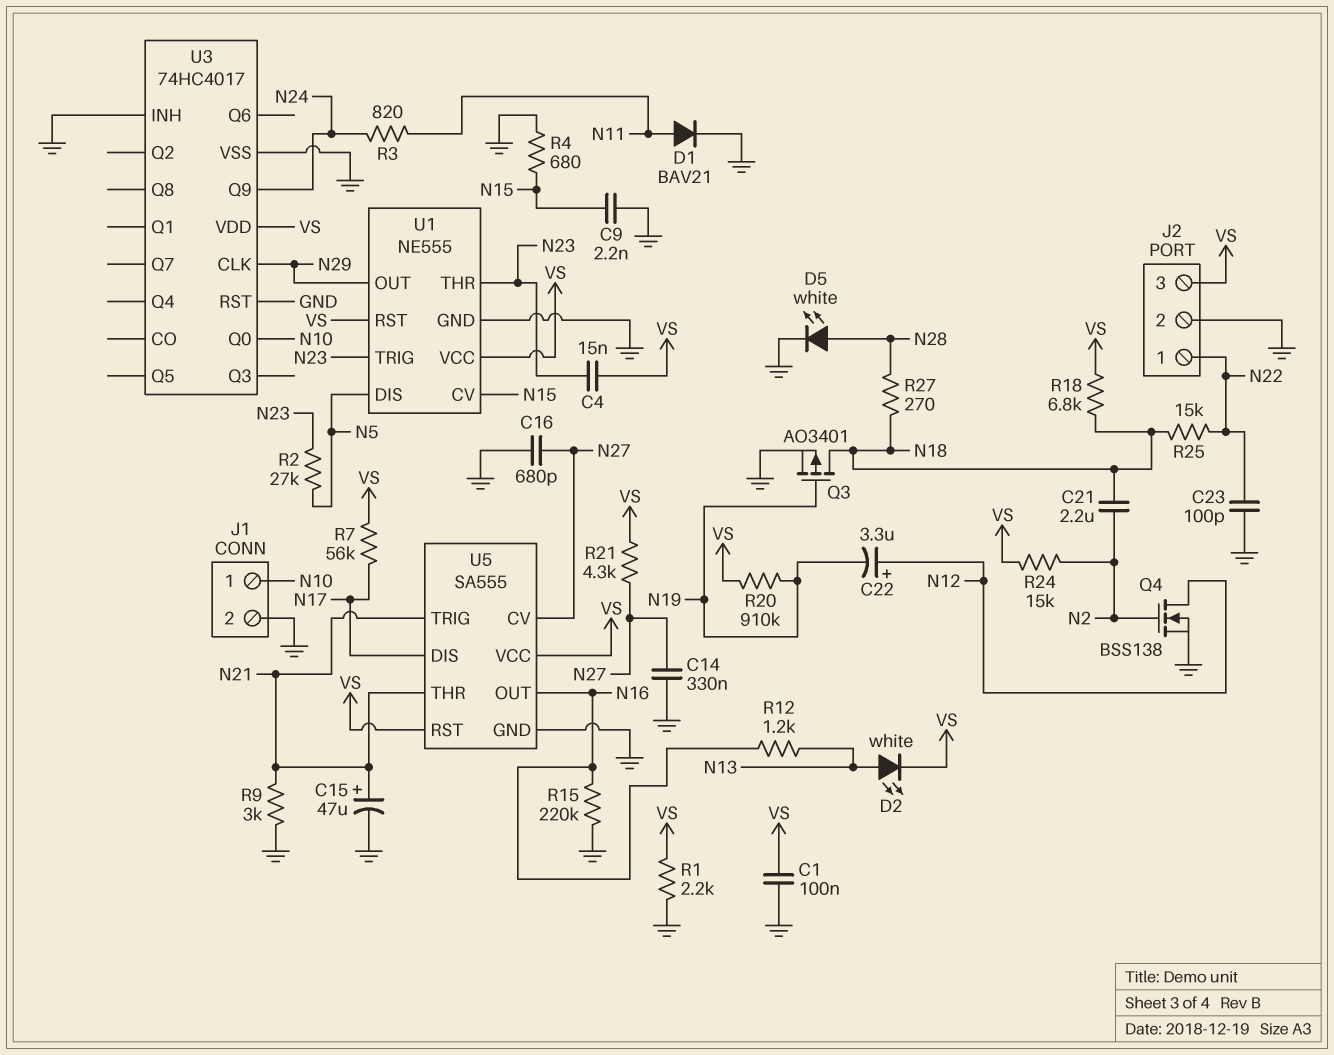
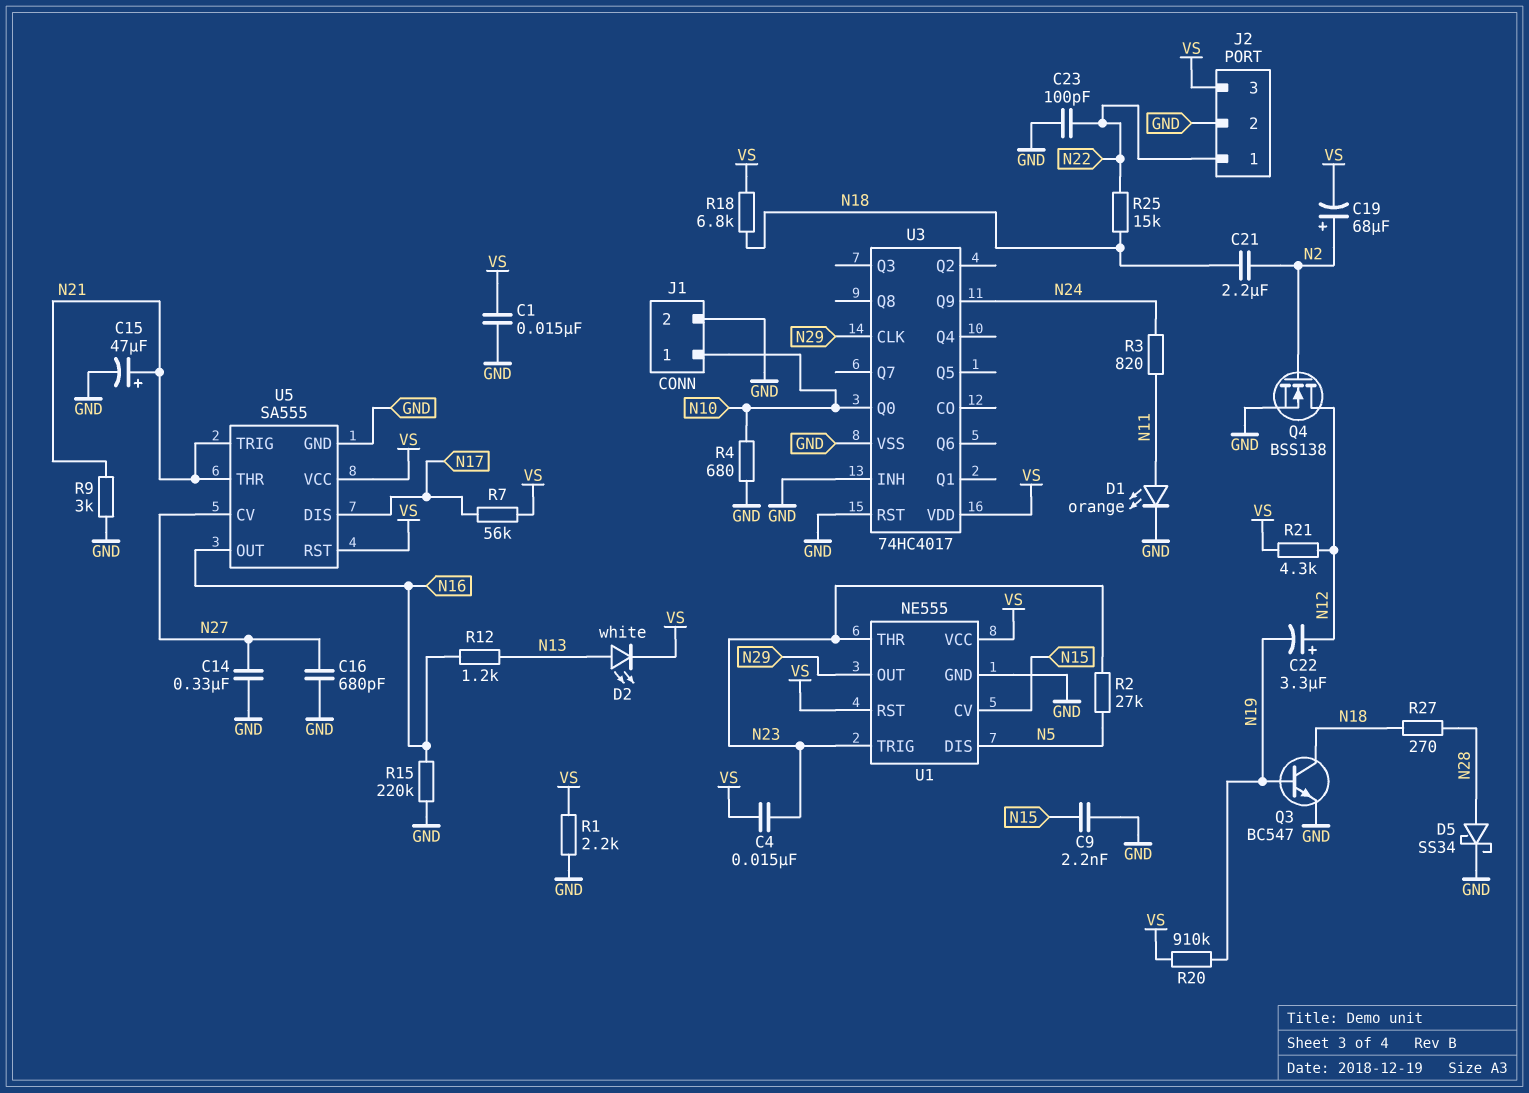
C1: 100nF (GND, VS) -> 15nF (GND, VS)
C19: none -> 68uF (plus N2, minus VS)
D1: diode BAV21 (A N11, K GND) -> LED orange (A N11, K GND)
D5: LED white (A N28, K GND) -> schottky SS34 (A N28, K GND)
Q3: PMOS AO3401 (G N19, D N18, S GND) -> NPN BC547 (B N19, C N18, E GND)
R4: 680 (GND, N15) -> 680 (GND, N10)
R21: 4.3k (N27, VS) -> 4.3k (N12, VS)
R24: 15k (N2, VS) -> none

